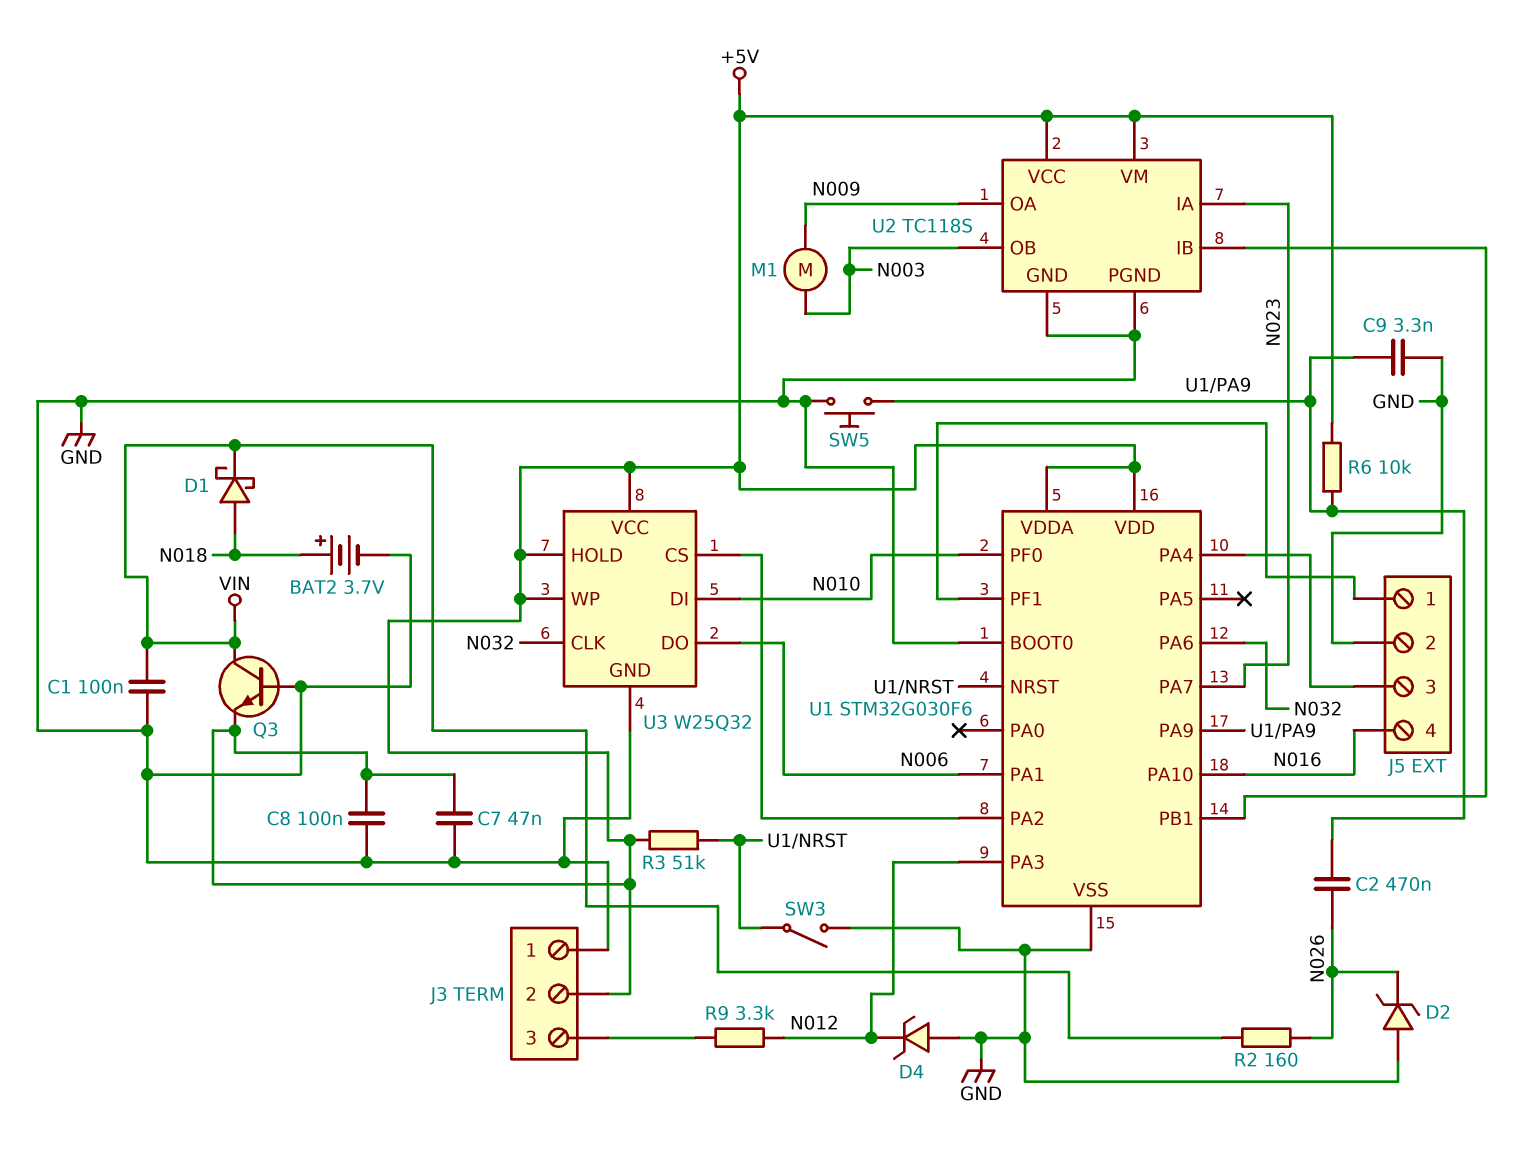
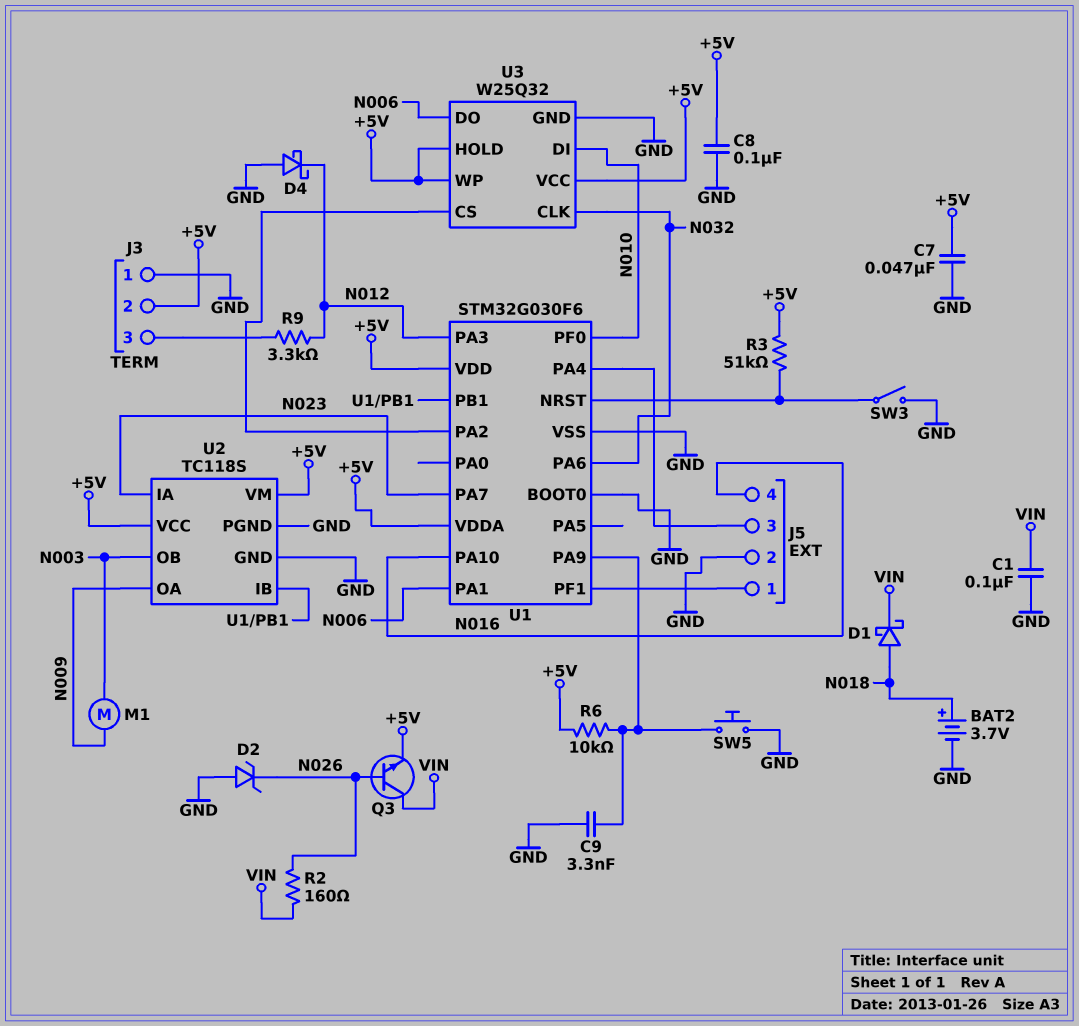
C2: 470nF (N026, U1/PA9) -> none
D4: zener (A GND, K N012) -> schottky (A GND, K N012)
Q3: NPN (B GND, C VIN, E +5V) -> NPN (B N026, C VIN, E +5V)

